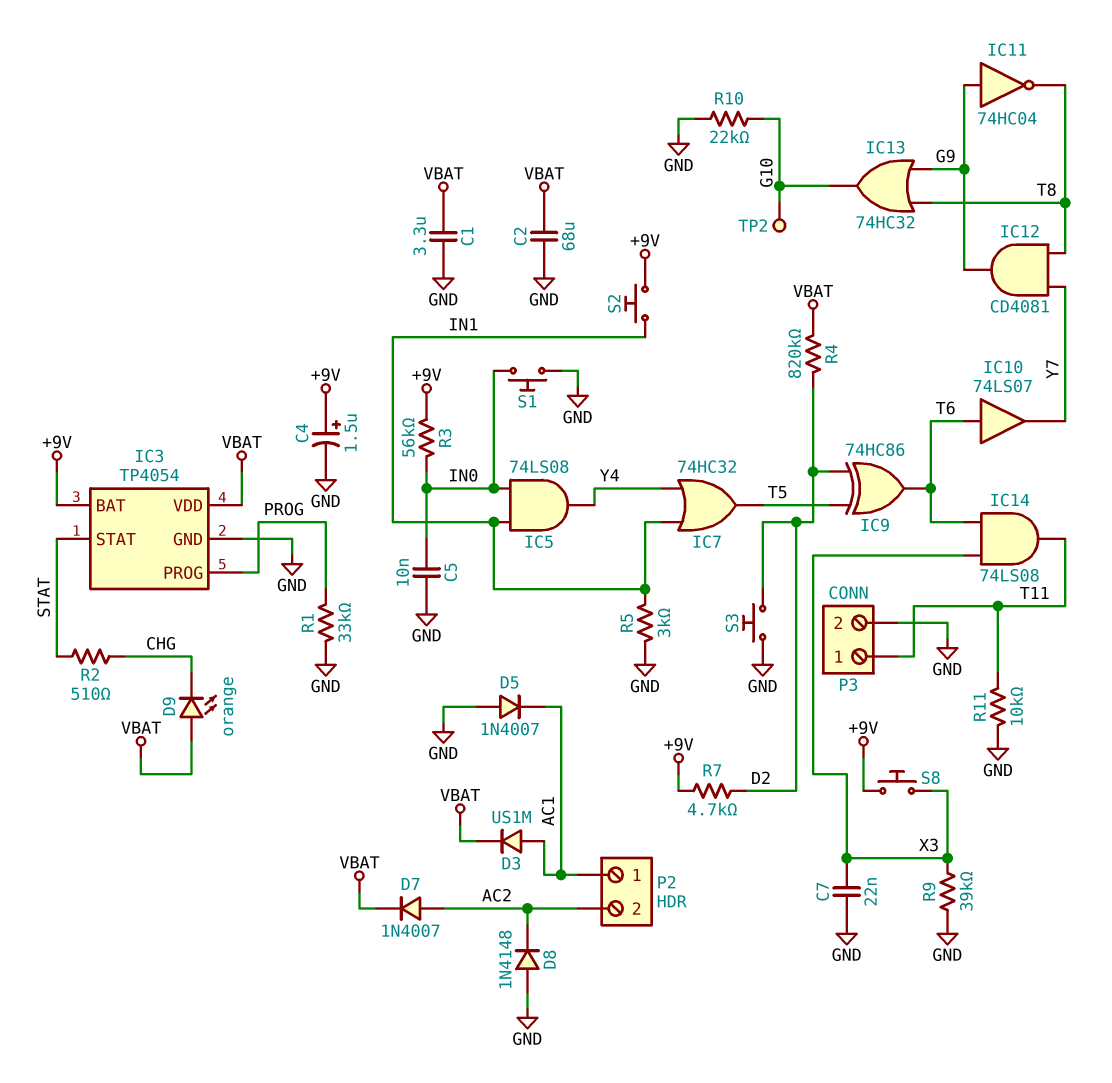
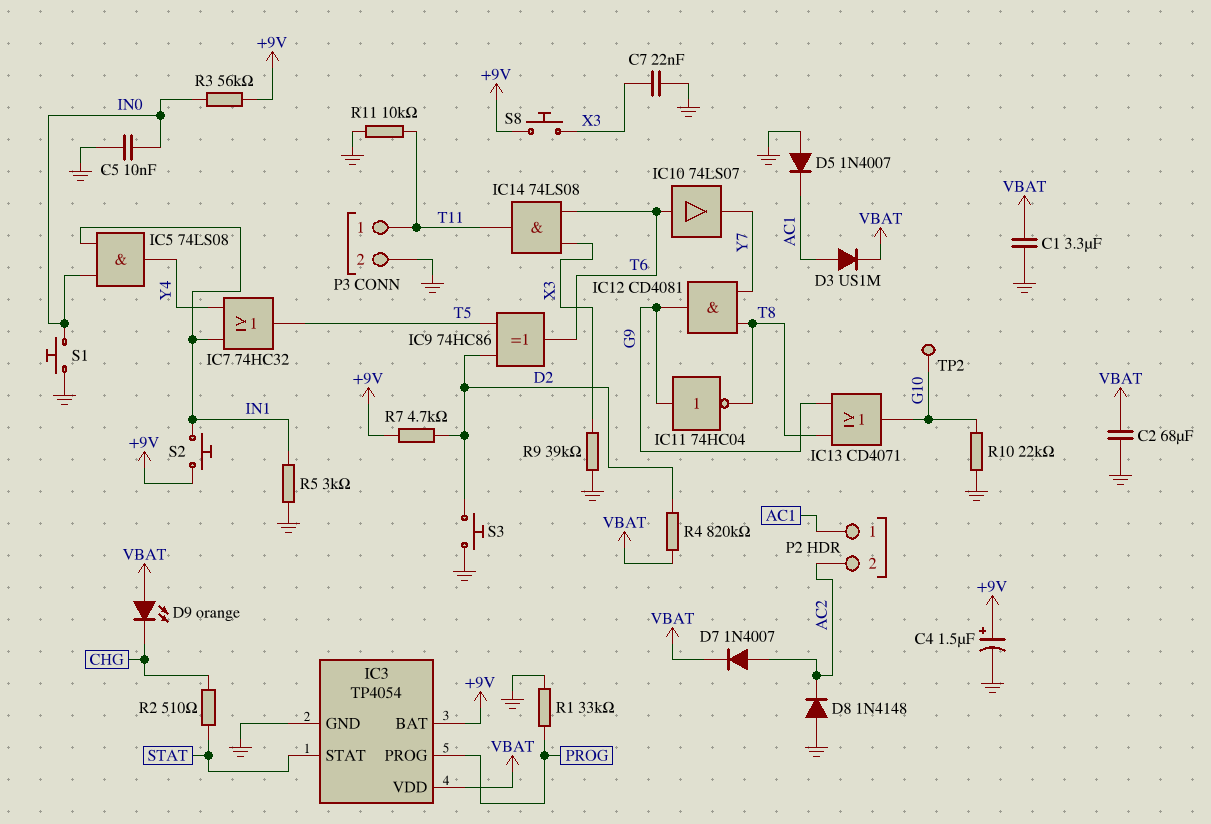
IC13: OR 74HC32 (in G9, in T8, out G10) -> OR CD4071 (in G9, in T8, out G10)

